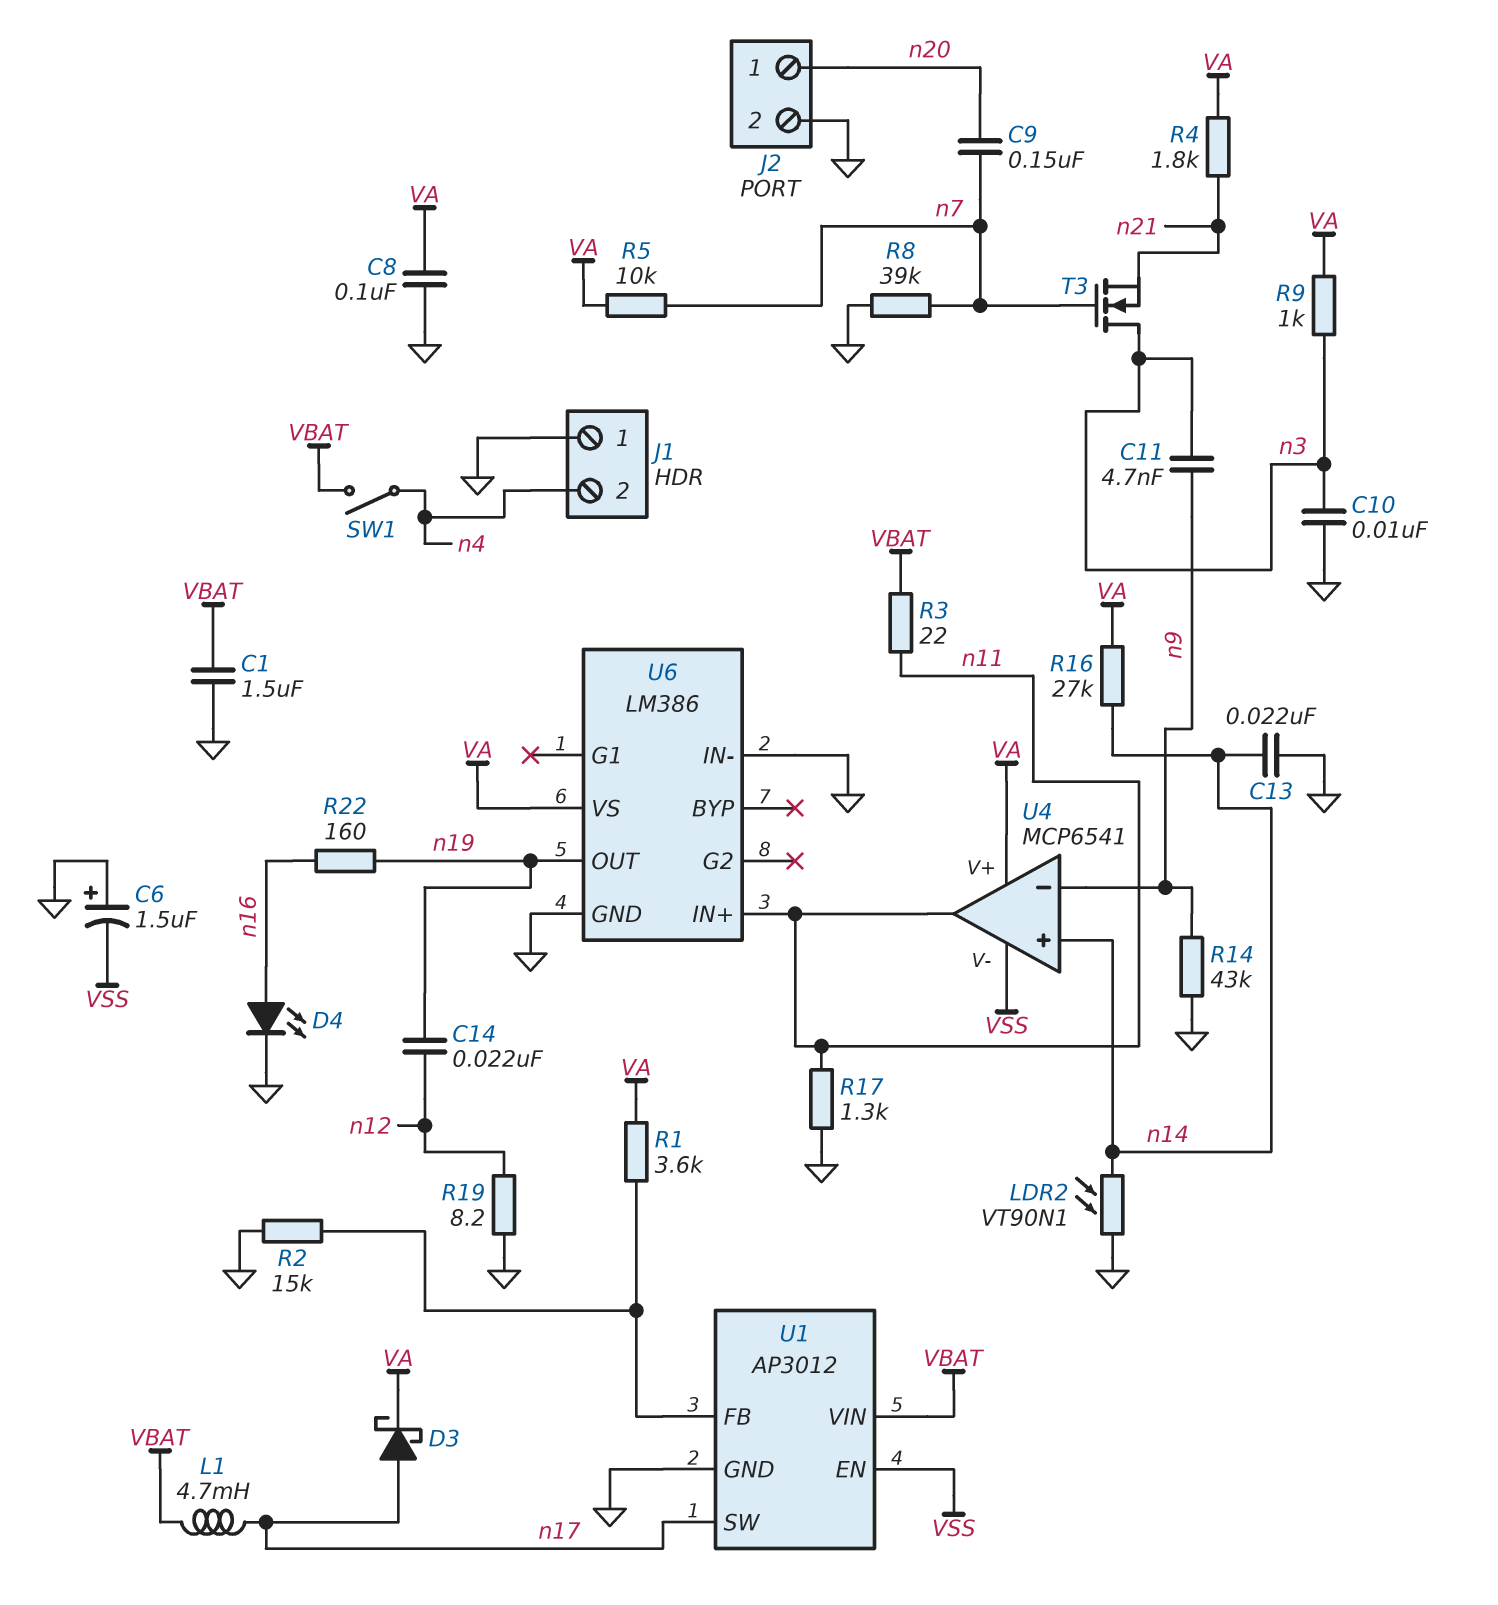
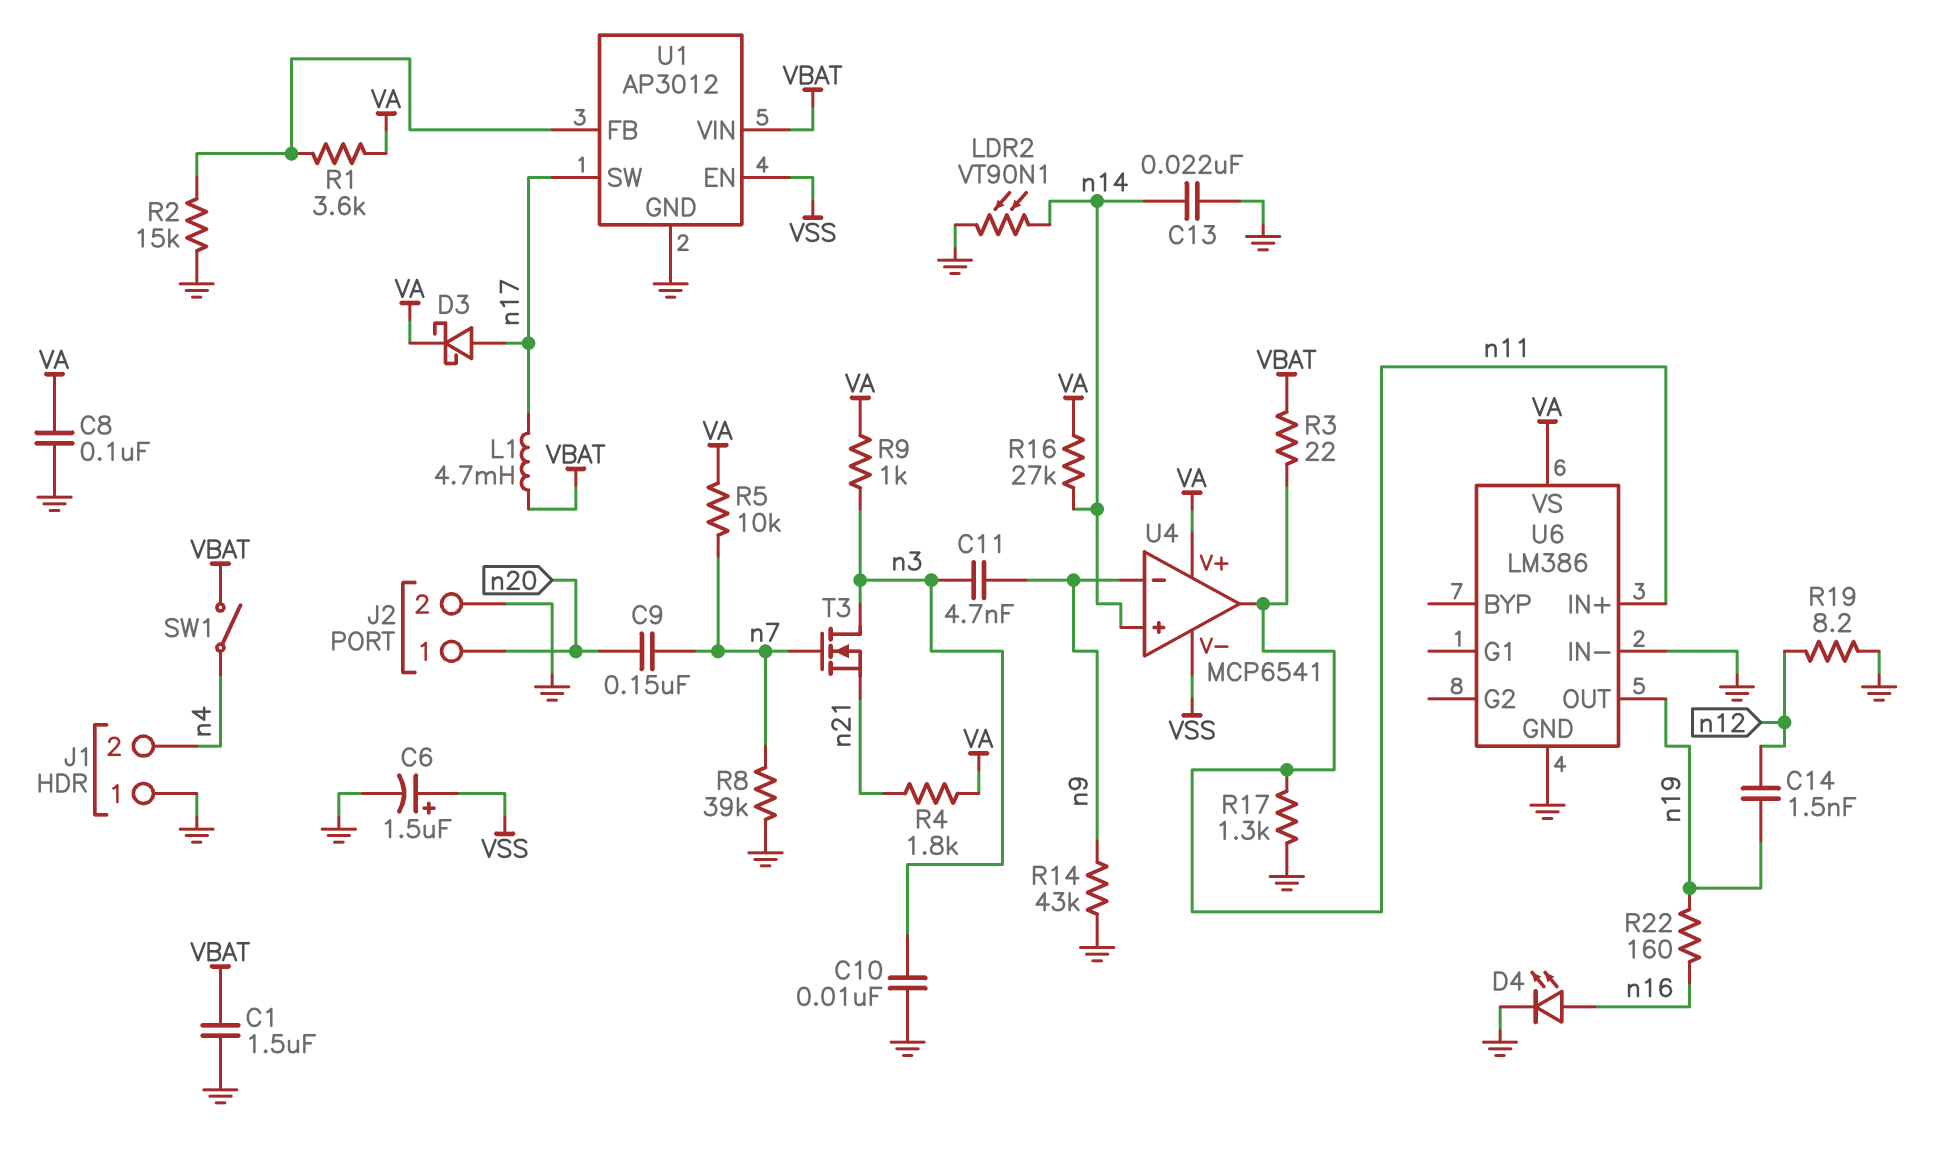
C6: 1.5uF (plus GND, minus VSS) -> 1.5uF (plus VSS, minus GND)
C14: 22nF (n12, n19) -> 1.5nF (n12, n19)

